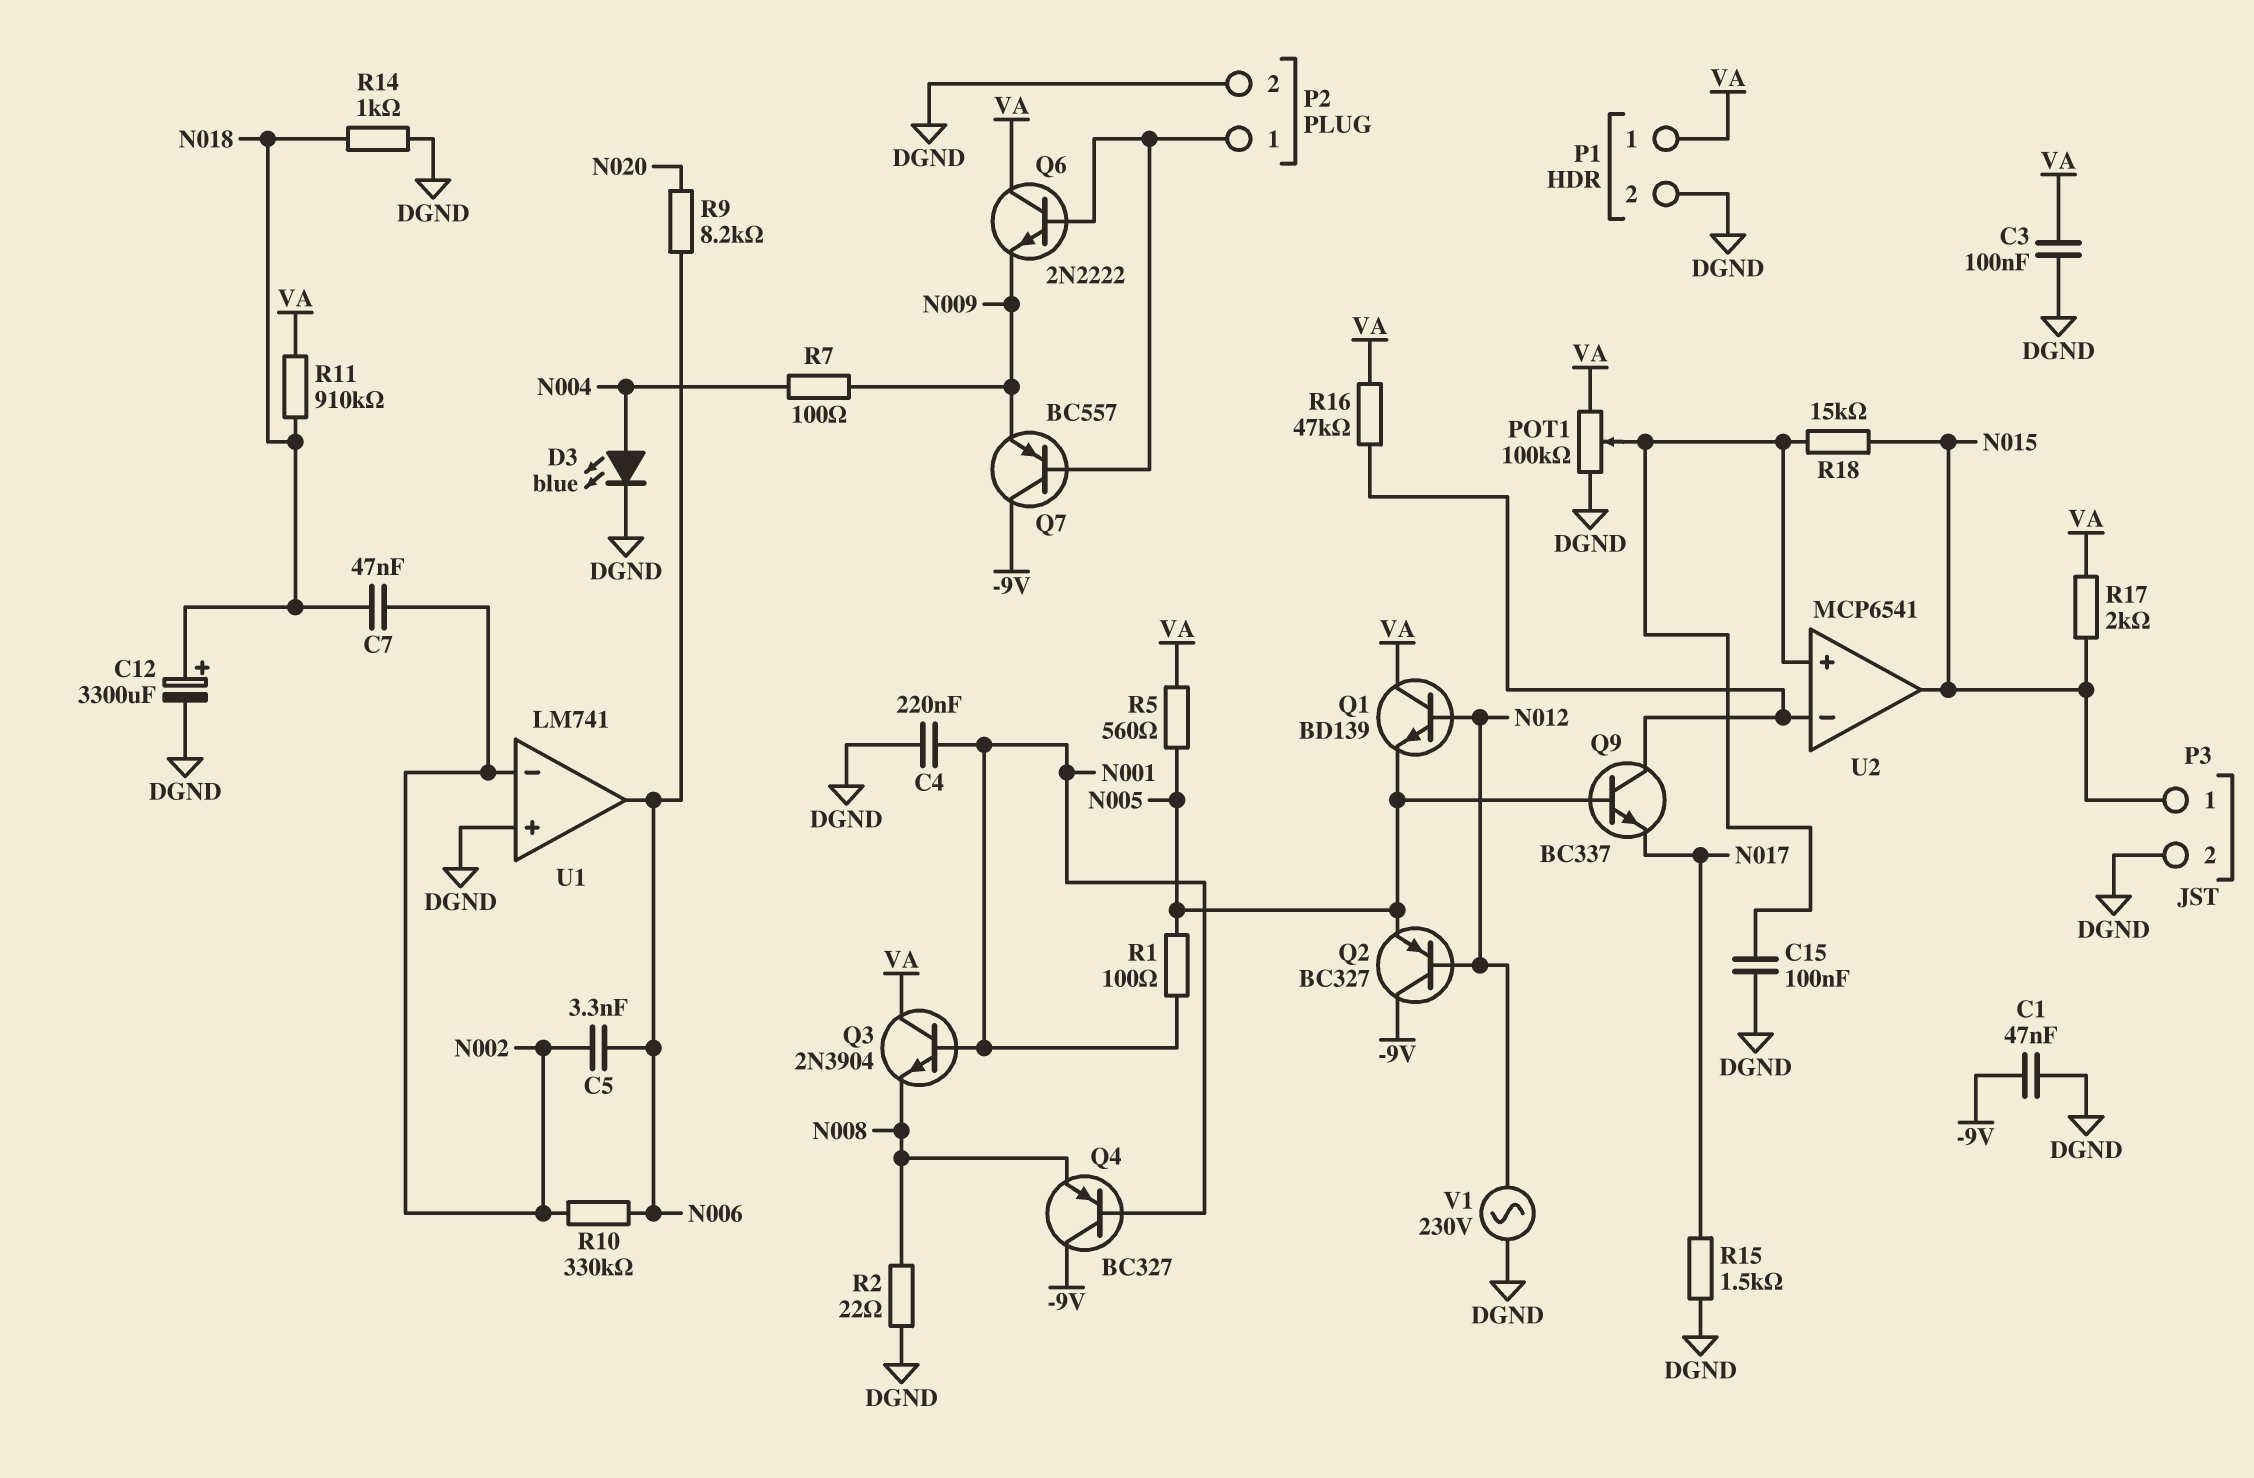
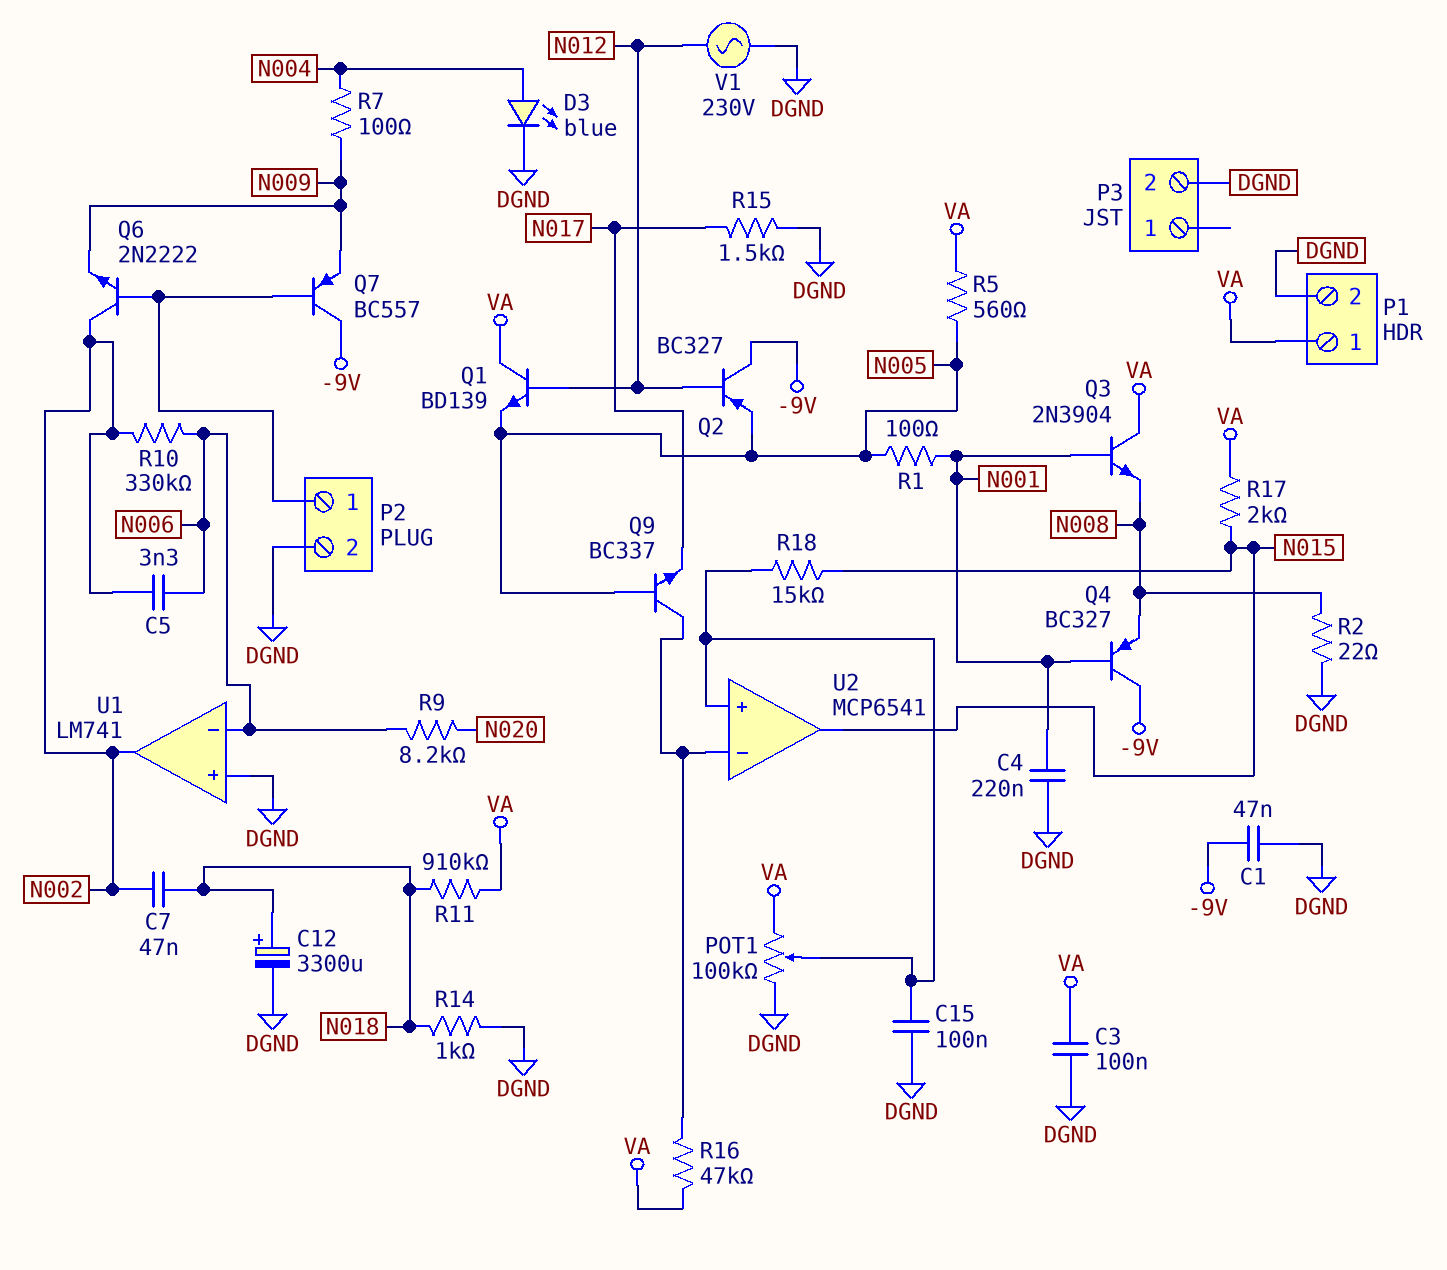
P3 pin 1: N015 -> none
Q6: NPN 2N2222 (B P2/1, C VA, E N009) -> NPN 2N2222 (B P2/1, C N002, E N009)
U1 pin in-: N002 -> N006
U1 pin out: N006 -> N002

